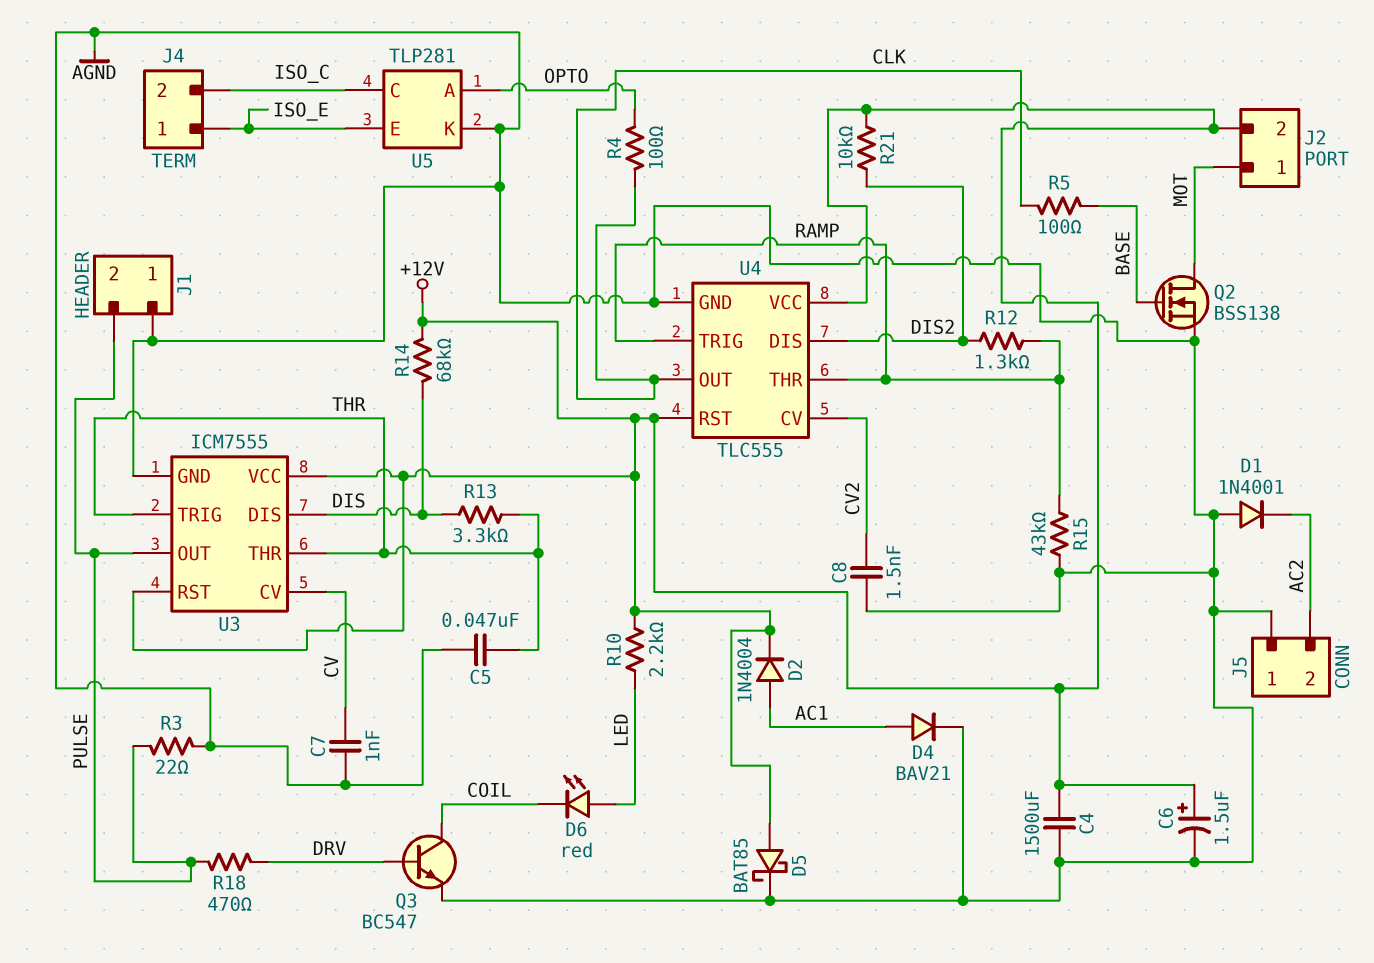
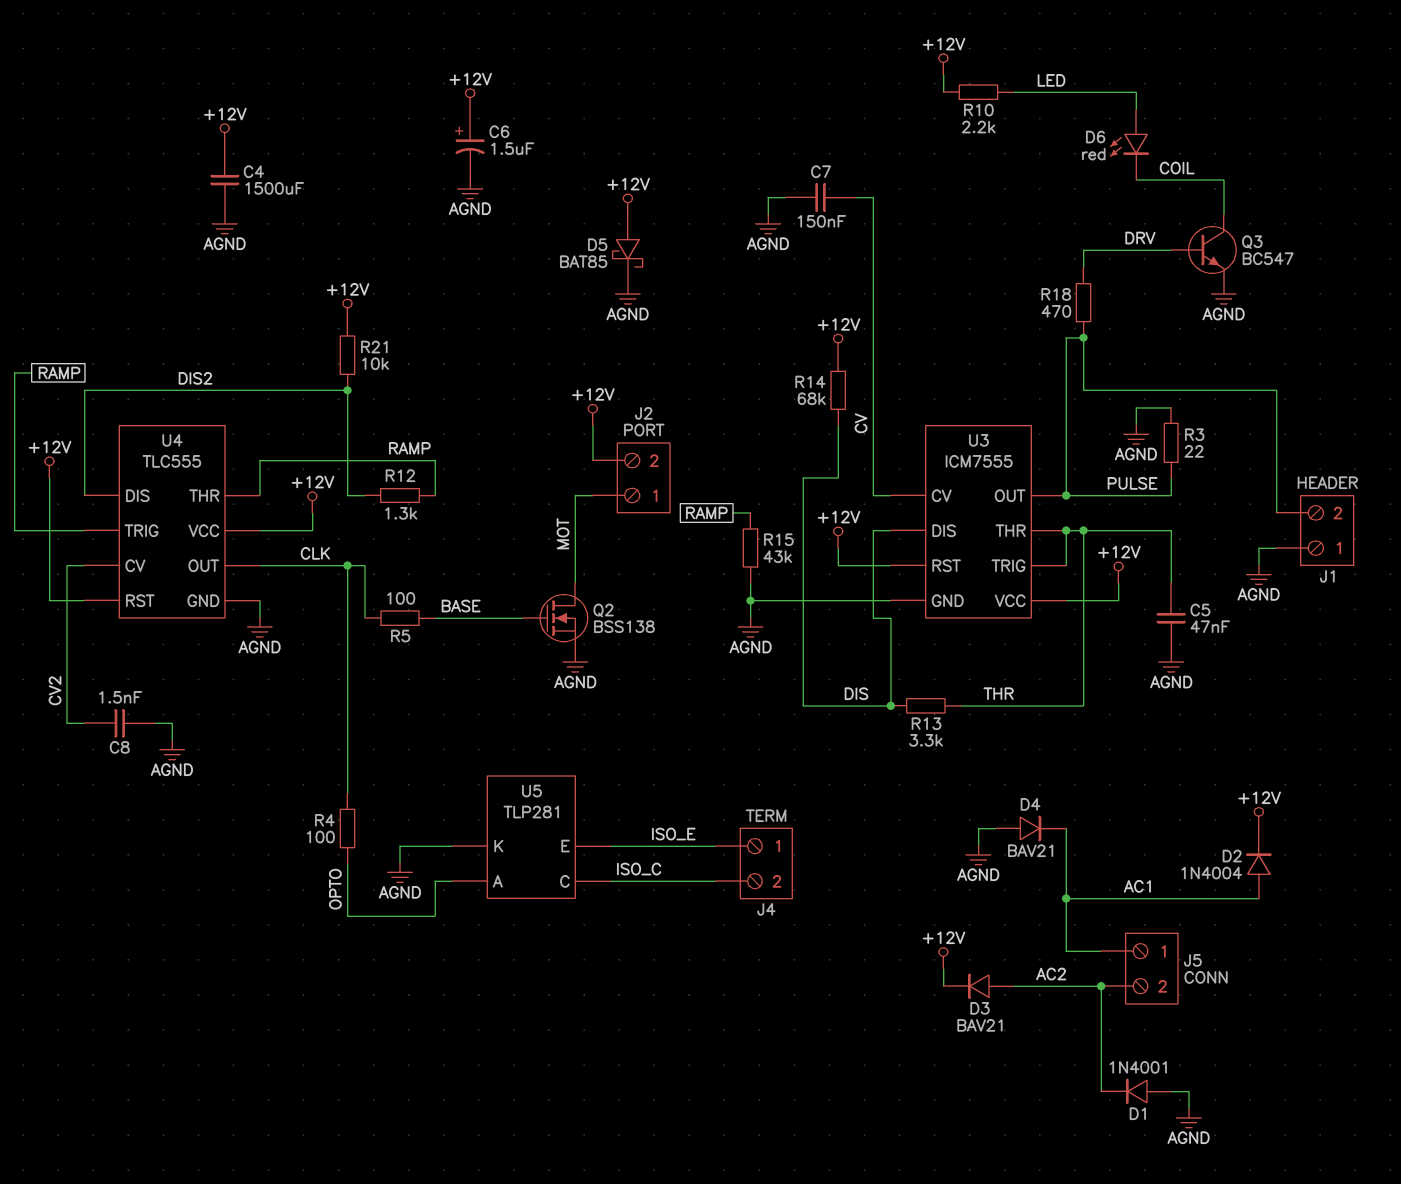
C7: 1nF (AGND, CV) -> 150nF (AGND, CV)
D3: none -> diode BAV21 (A AC2, K +12V)
D4: diode BAV21 (A AC1, K AGND) -> diode BAV21 (A AGND, K AC1)
J5 pin 1: AGND -> AC1

